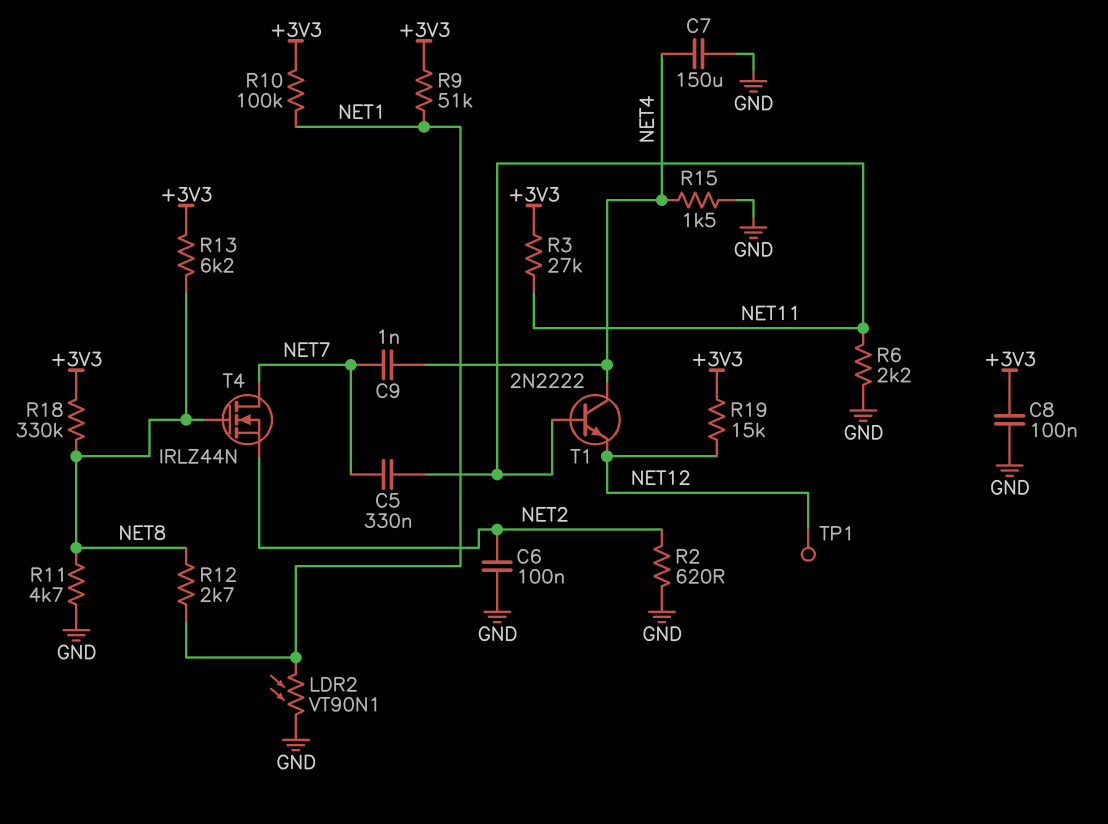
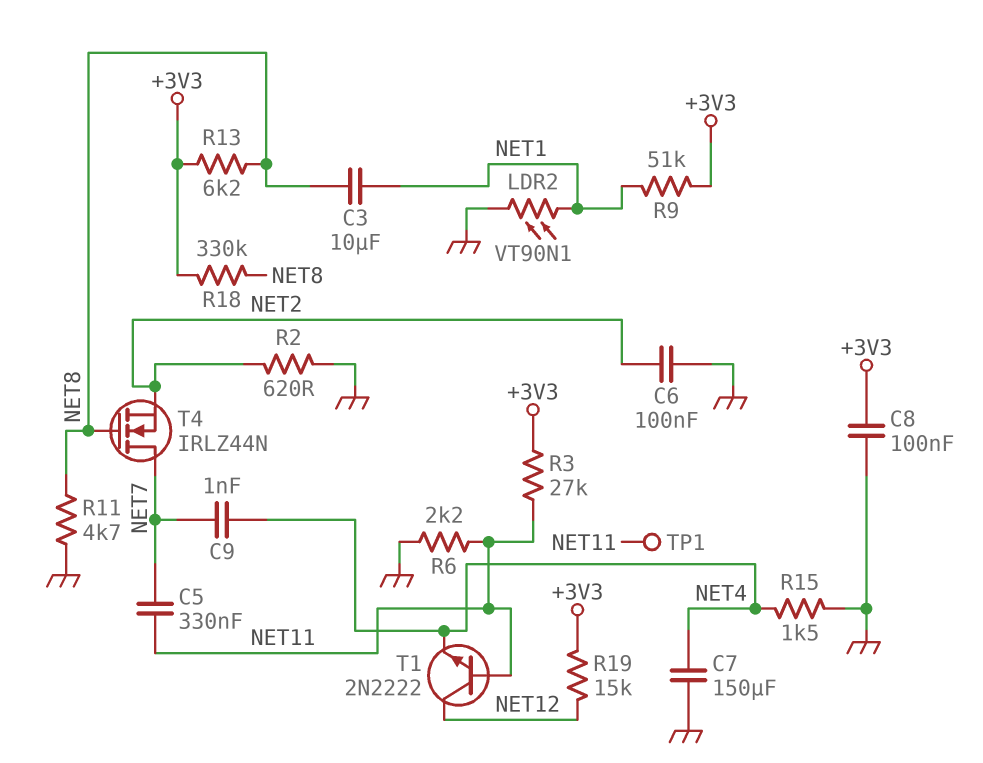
C3: none -> 10uF (NET1, NET8)
R10: 100k (+3V3, NET1) -> none
R12: 2.7k (NET1, NET8) -> none
T1: NPN 2N2222 (B NET11, C NET4, E NET12) -> NPN 2N2222 (B NET11, C NET12, E NET4)
TP1: test point (NET12) -> test point (NET11)

